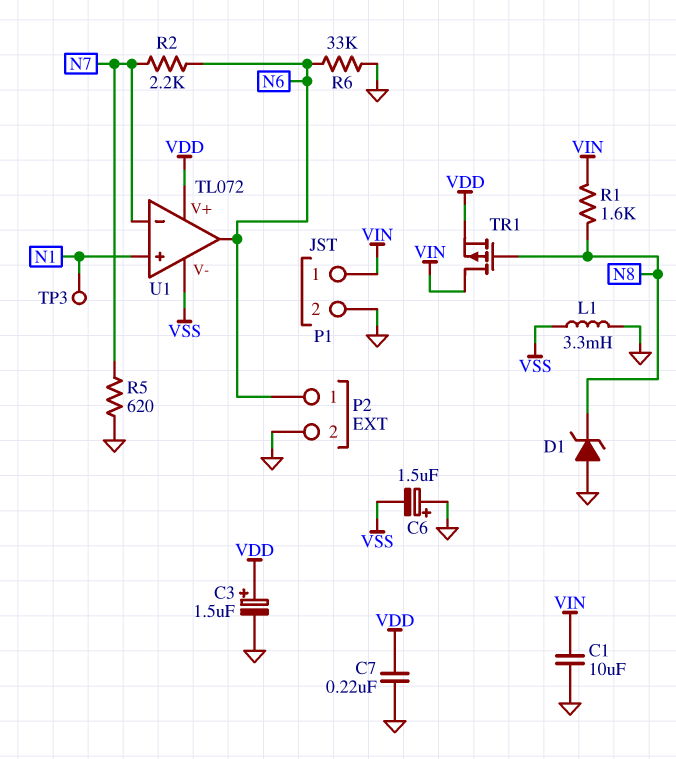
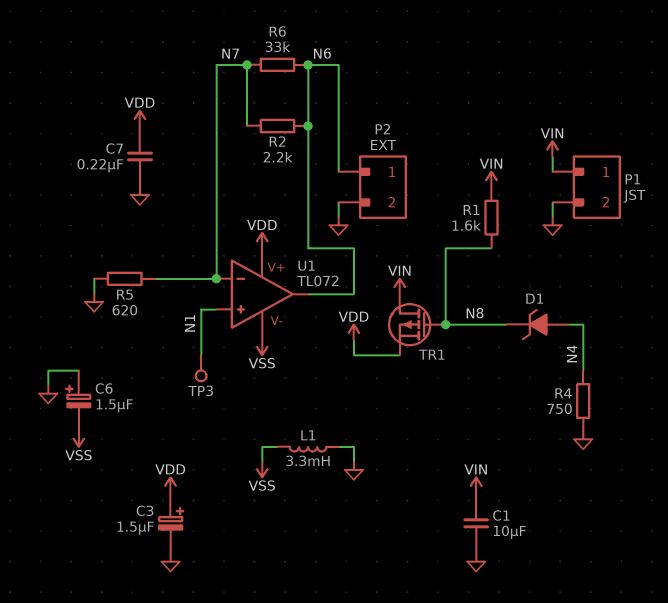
D1: zener (A GND, K N8) -> zener (A N4, K N8)
R4: none -> 750 (GND, N4)
R6: 33k (GND, N6) -> 33k (N6, N7)

